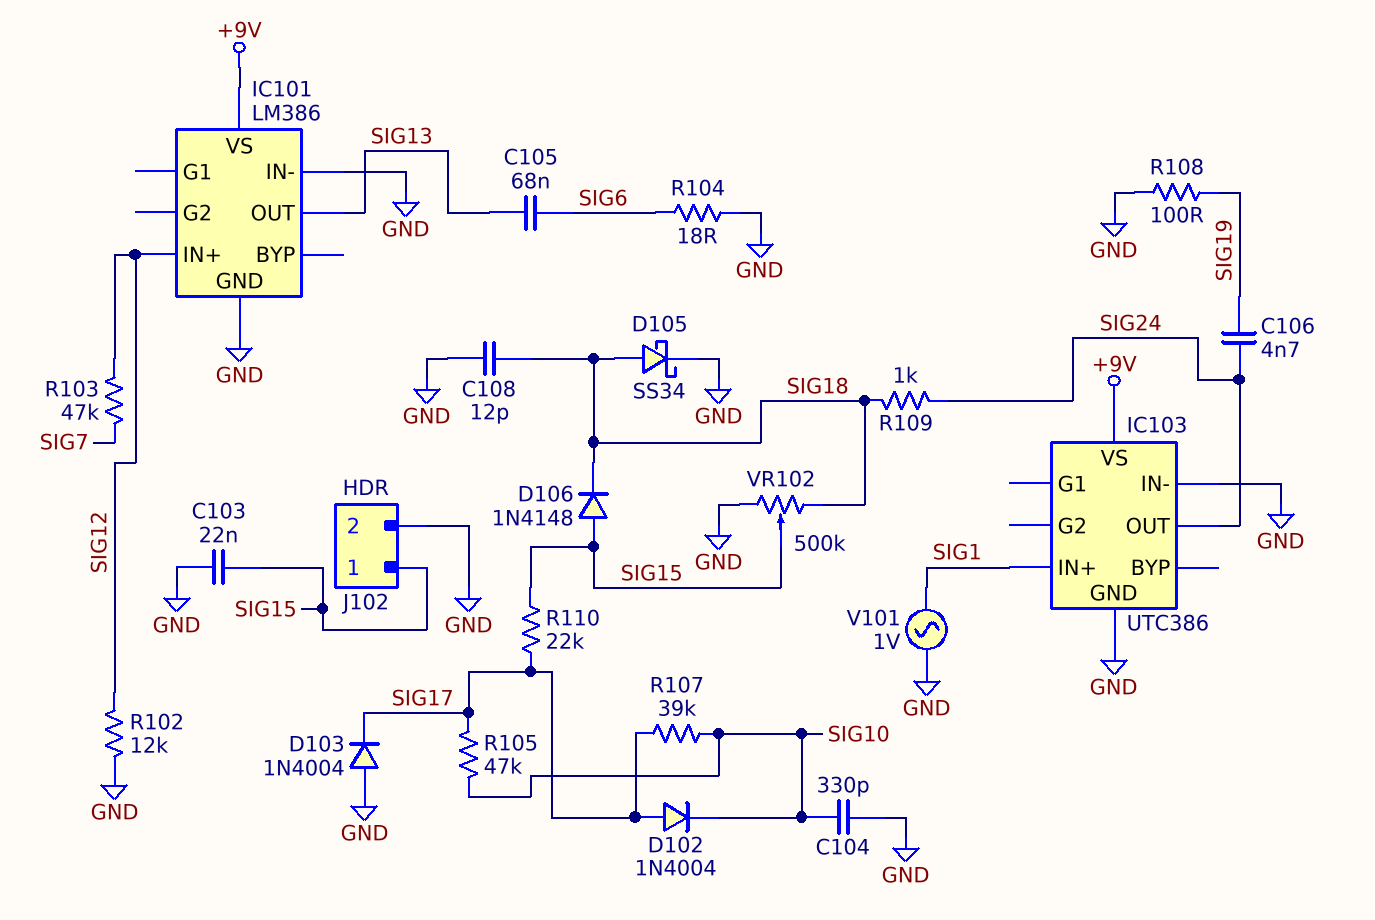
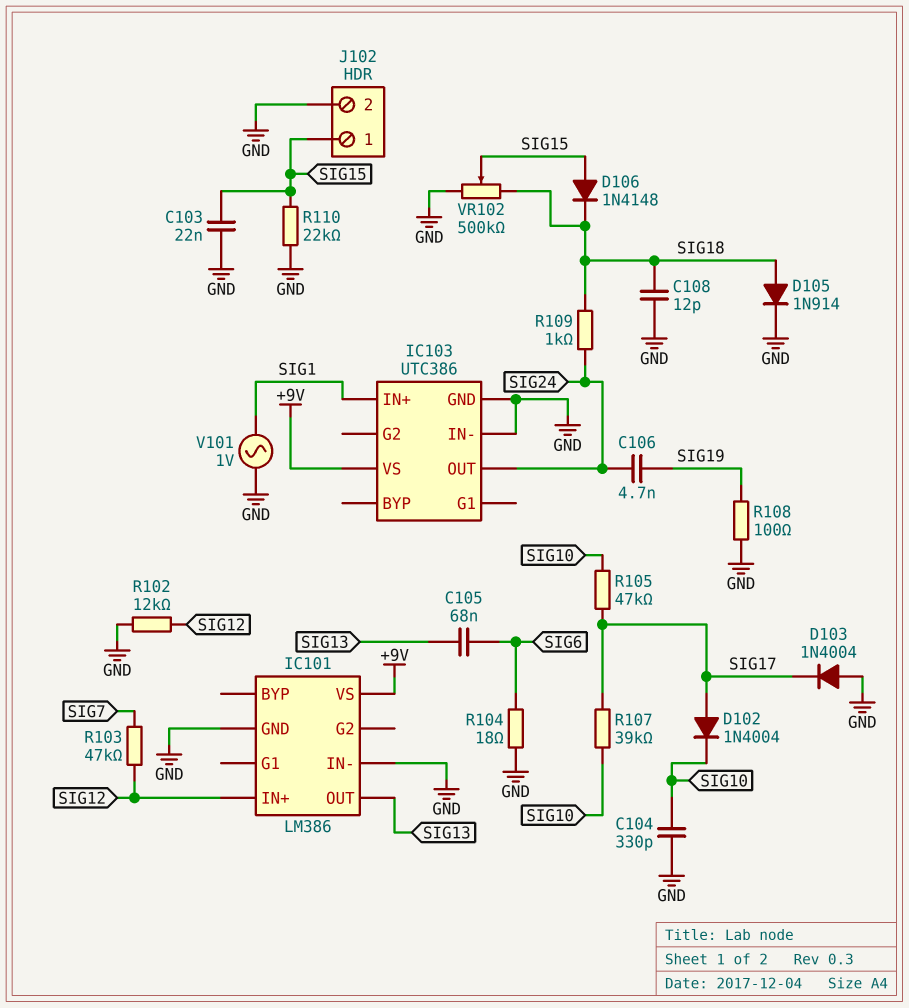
D105: schottky SS34 (A SIG18, K GND) -> diode 1N914 (A SIG18, K GND)
R110: 22k (SIG15, SIG17) -> 22k (GND, SIG15)

